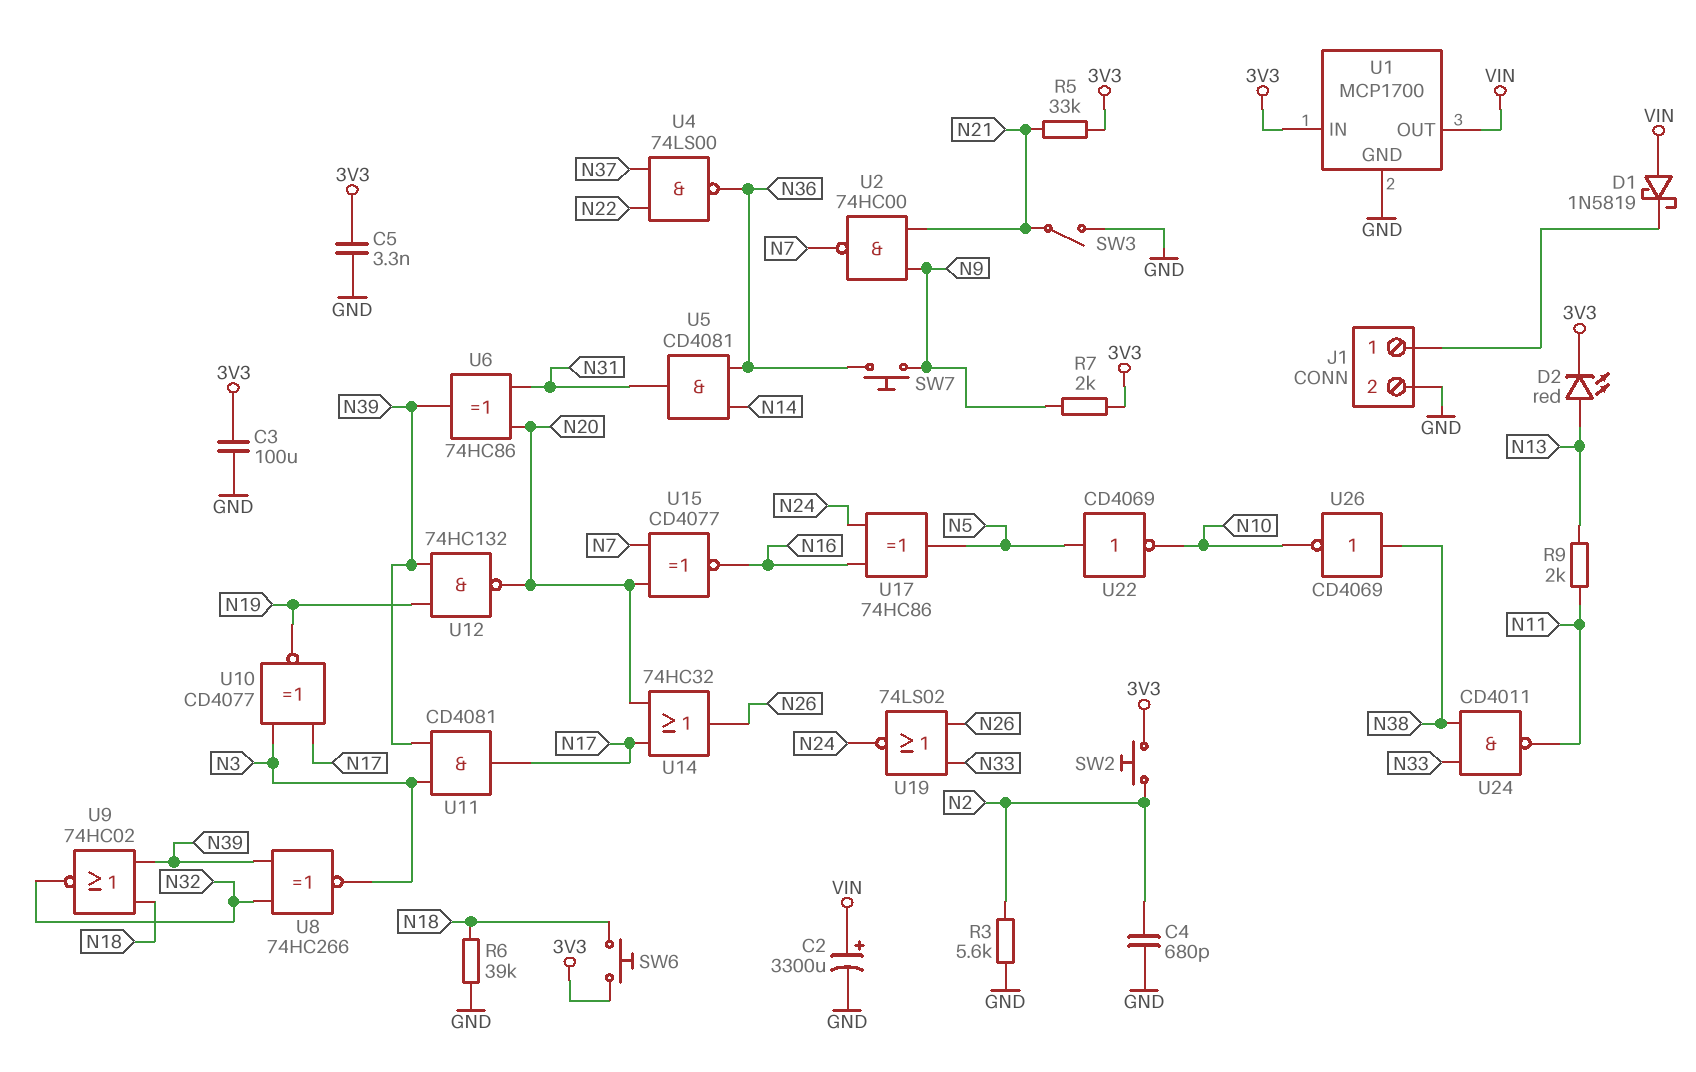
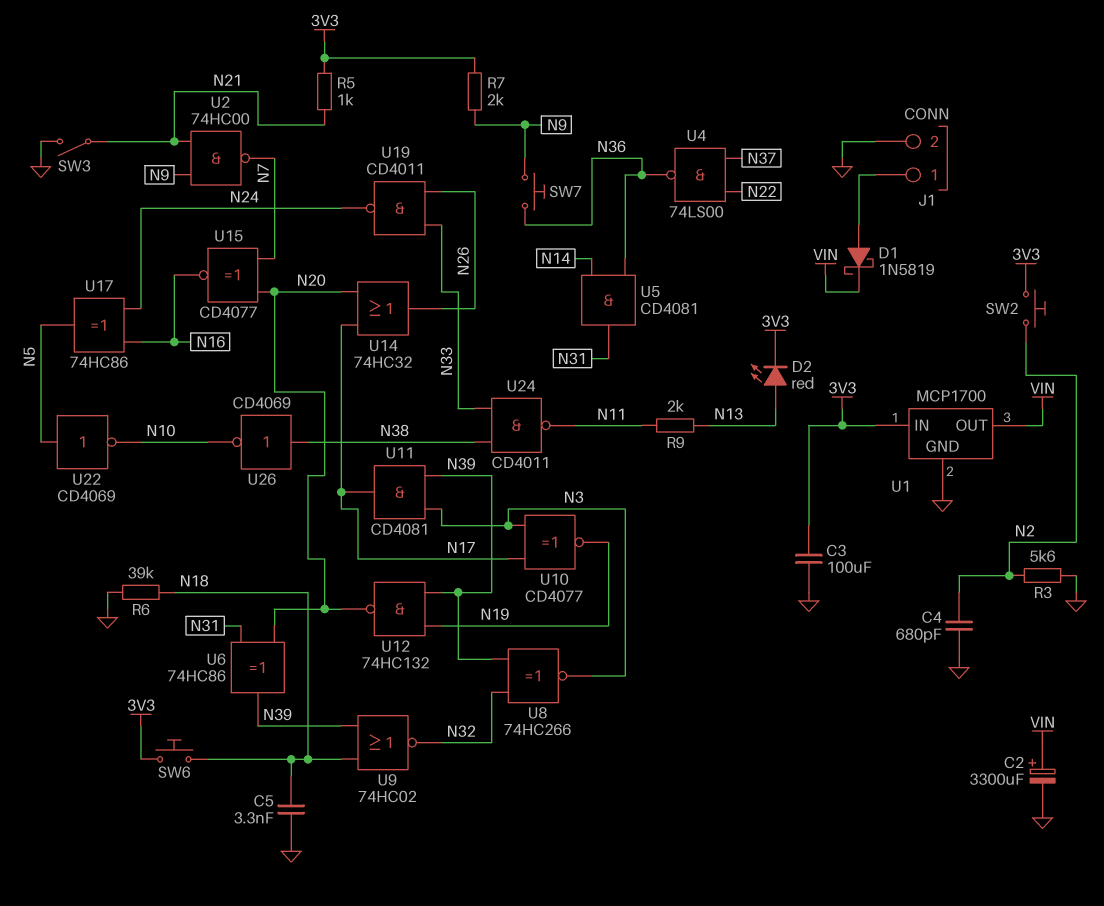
C5: 3.3nF (3V3, GND) -> 3.3nF (GND, N18)
D1: schottky 1N5819 (A VIN, K J1/1) -> schottky 1N5819 (A J1/1, K VIN)
R5: 33k (3V3, N21) -> 1k (3V3, N21)
U19: NOR 74LS02 (in N26, in N33, out N24) -> NAND CD4011 (in N26, in N33, out N24)

